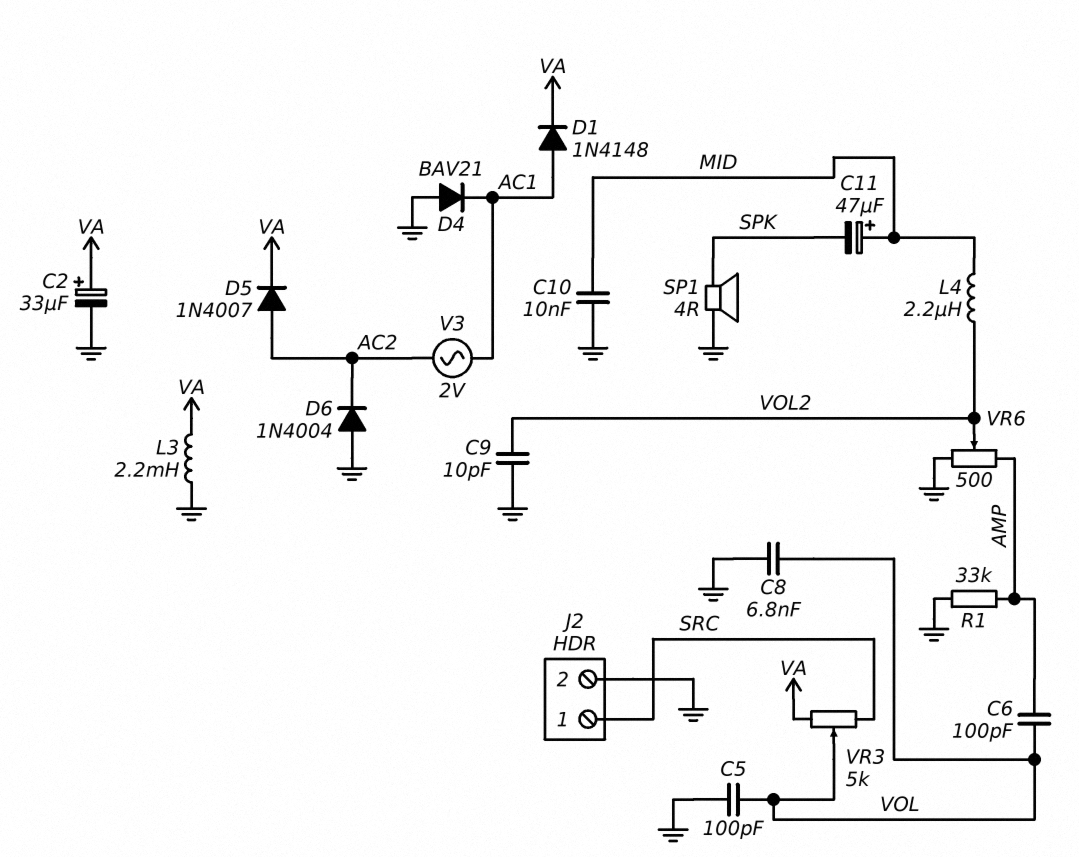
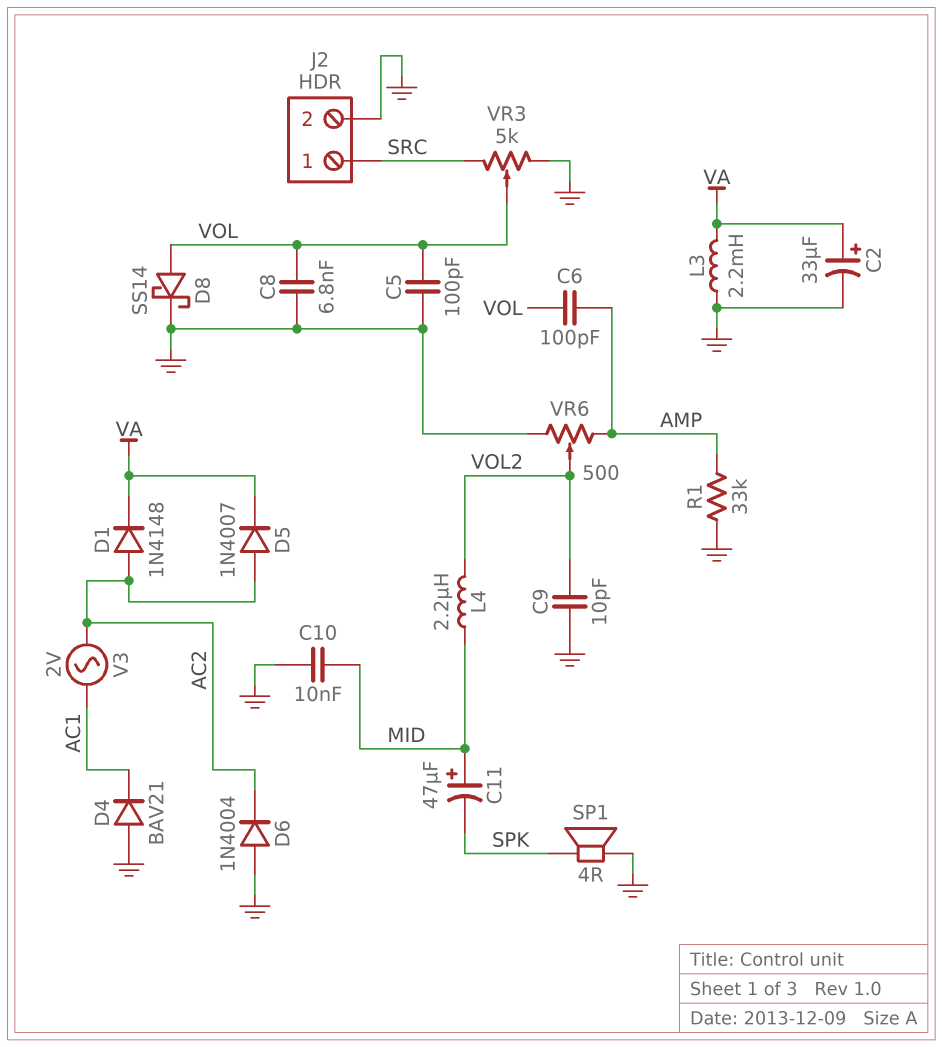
D1: diode 1N4148 (A AC1, K VA) -> diode 1N4148 (A AC2, K VA)
D8: none -> schottky SS14 (A VOL, K GND)
VR3: 5k (SRC, VA, wiper VOL) -> 5k (GND, SRC, wiper VOL)

